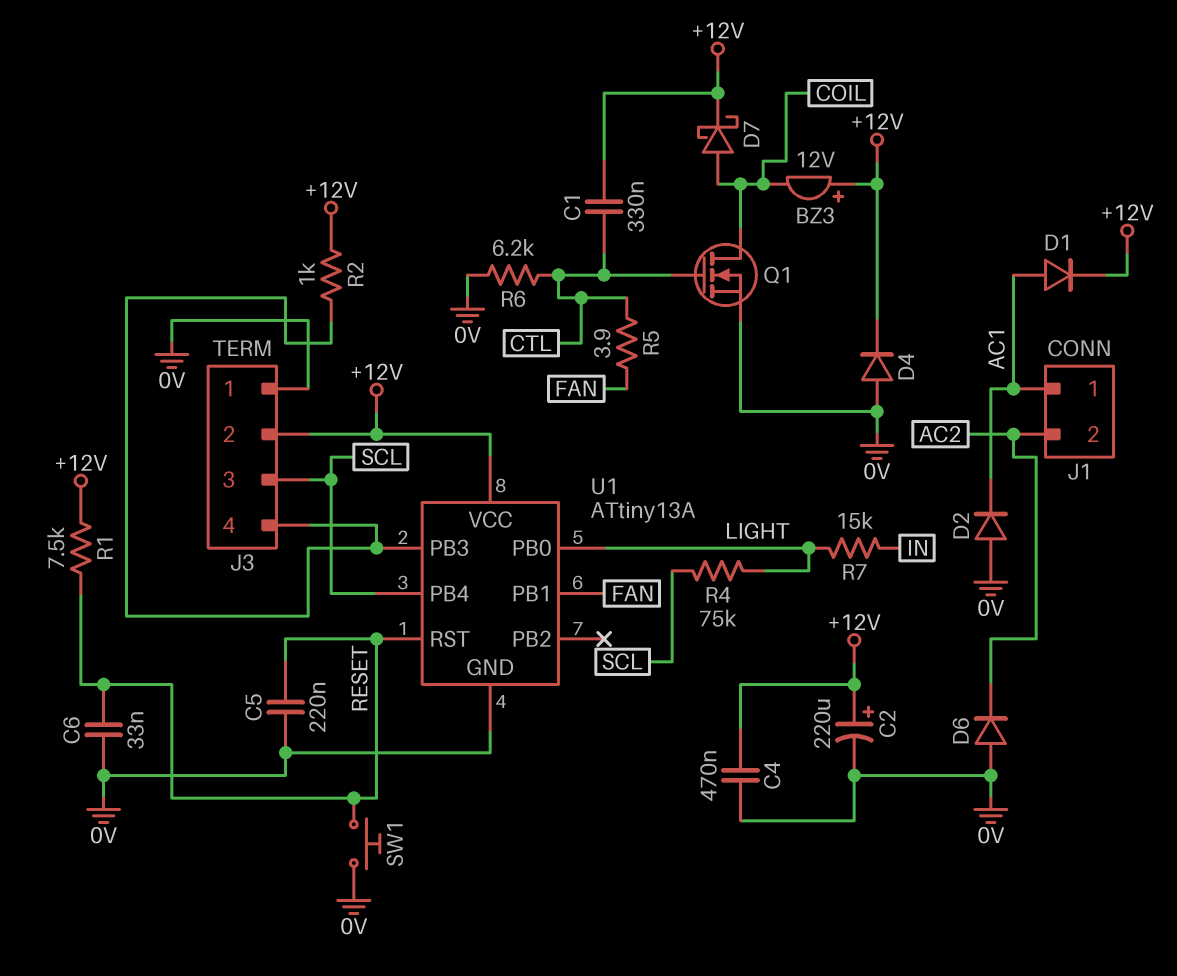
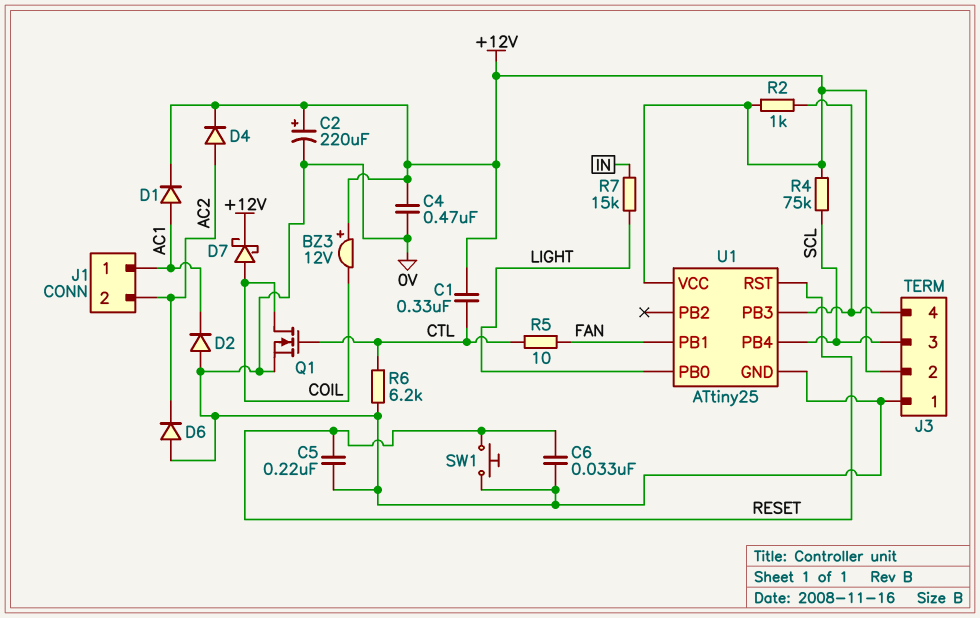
D4: diode (A 0V, K +12V) -> diode (A AC2, K +12V)
R1: 7.5k (+12V, RESET) -> none
R4: 75k (LIGHT, SCL) -> 75k (+12V, SCL)
R5: 3.9 (CTL, FAN) -> 10 (CTL, FAN)
U1: ATtiny13A -> ATtiny25

